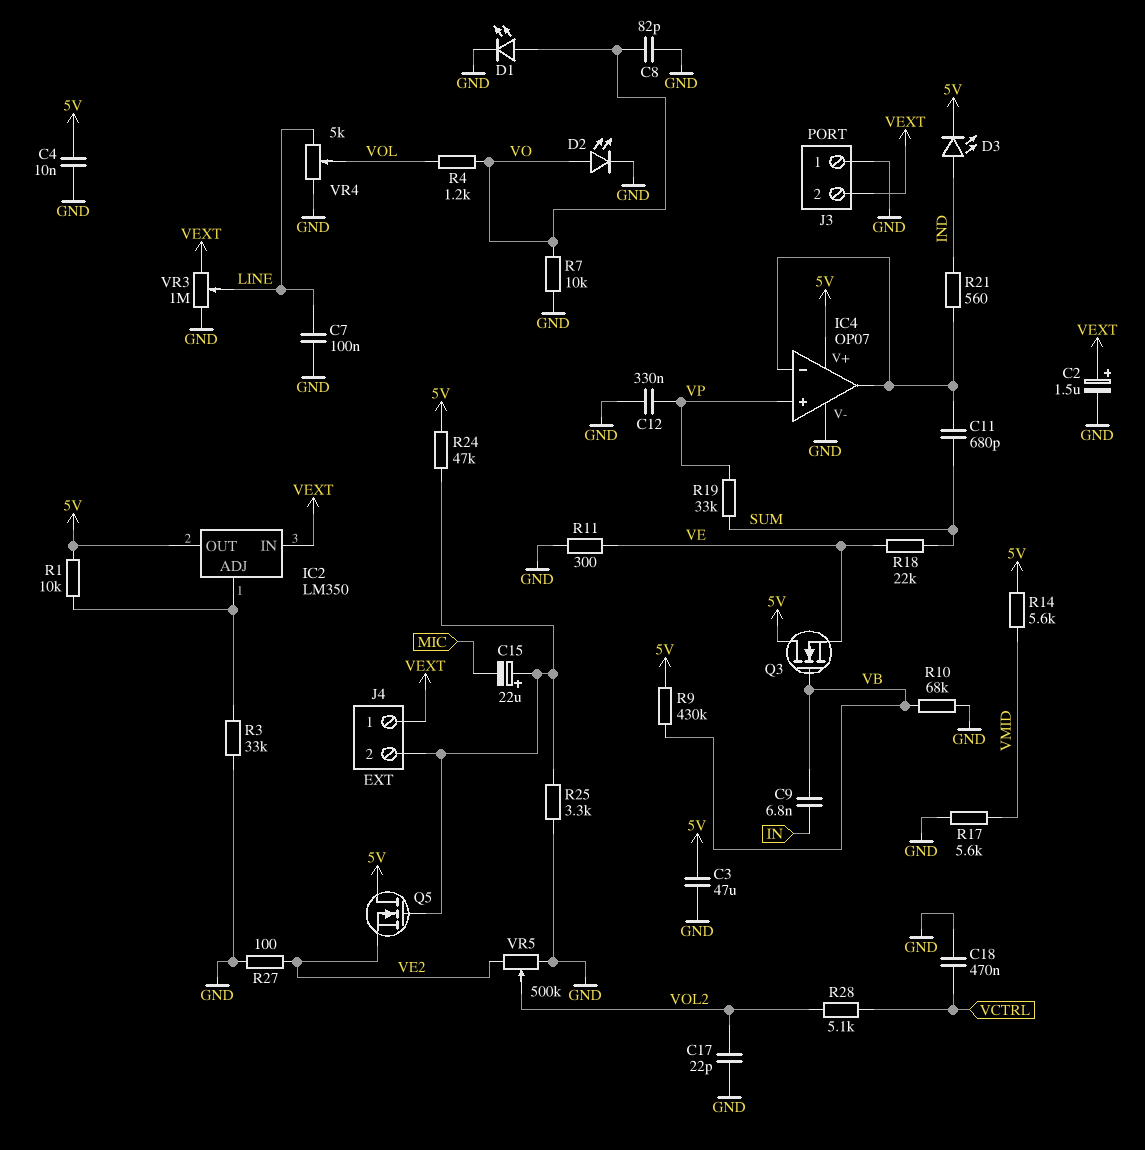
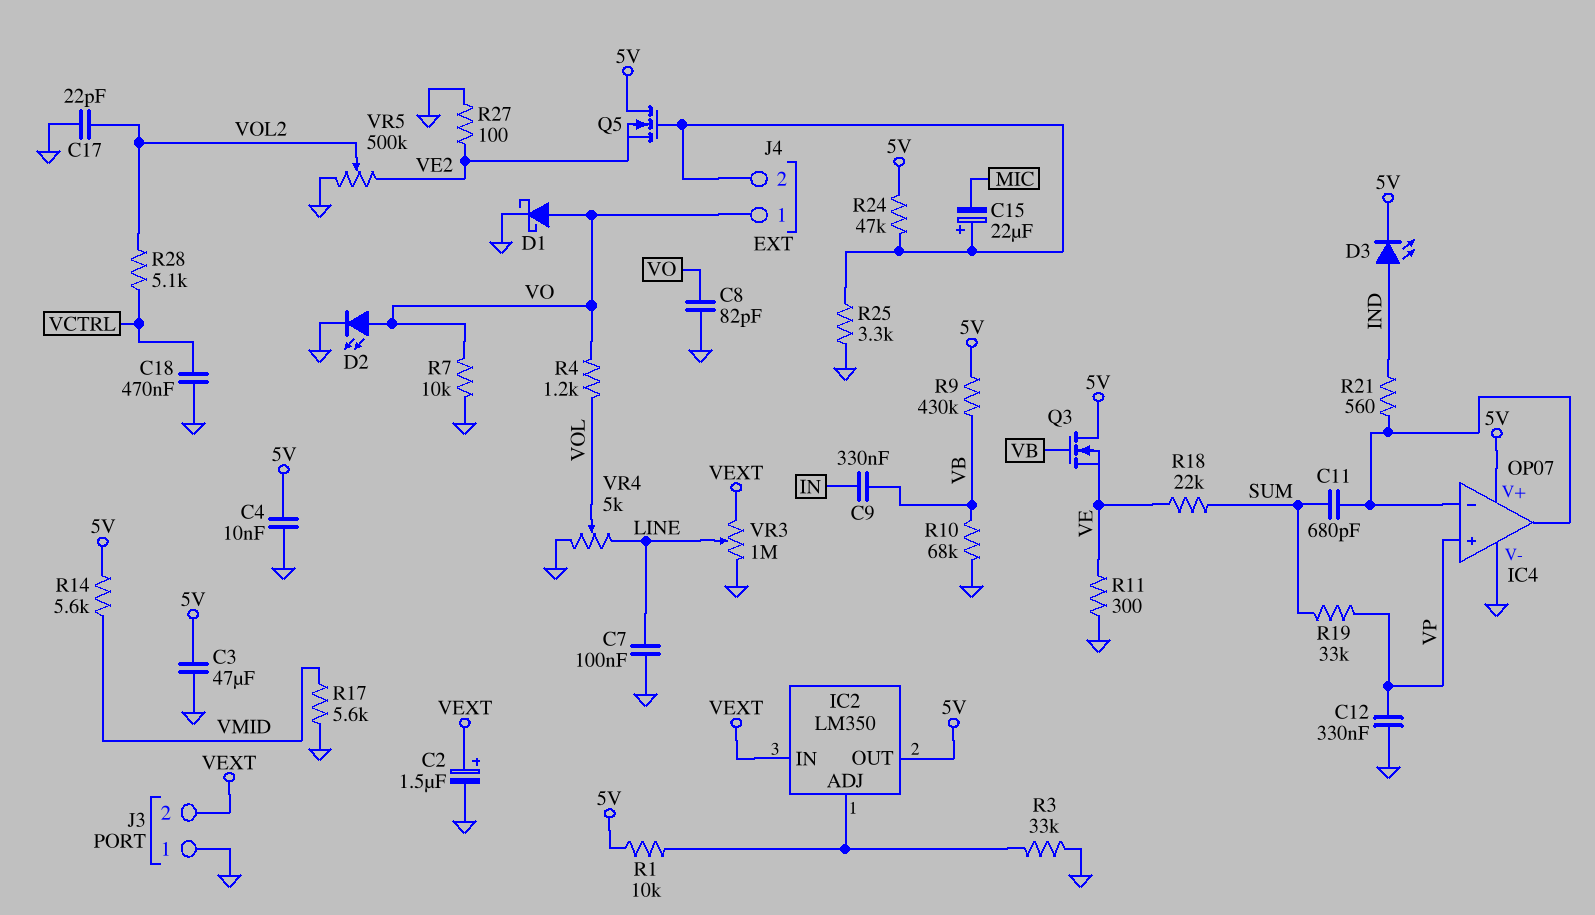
C9: 6.8nF (IN, VB) -> 330nF (IN, VB)
D1: LED (A VO, K GND) -> schottky (A VO, K GND)
J4 pin 1: VEXT -> VO

